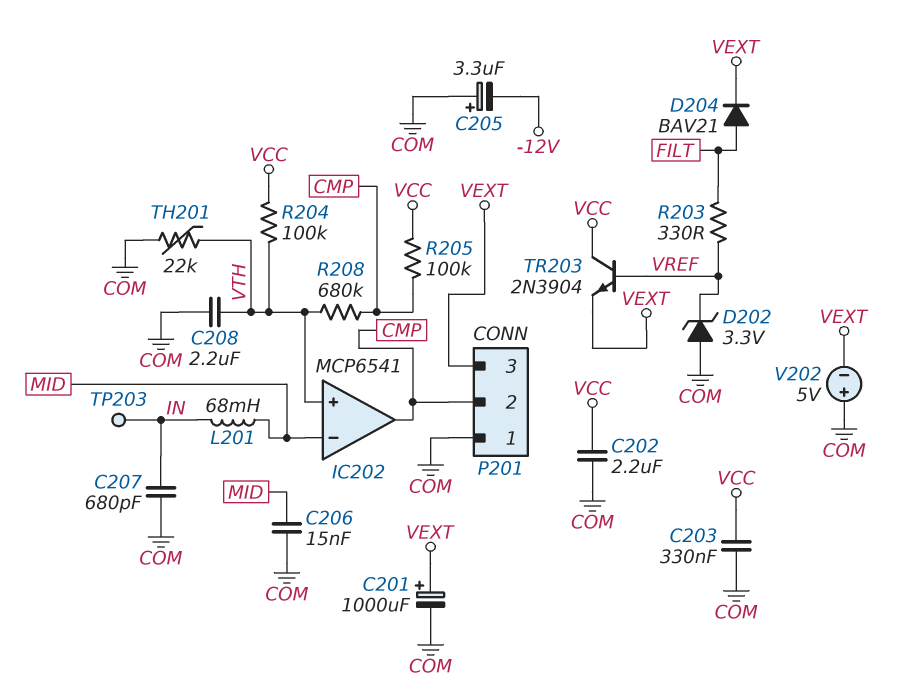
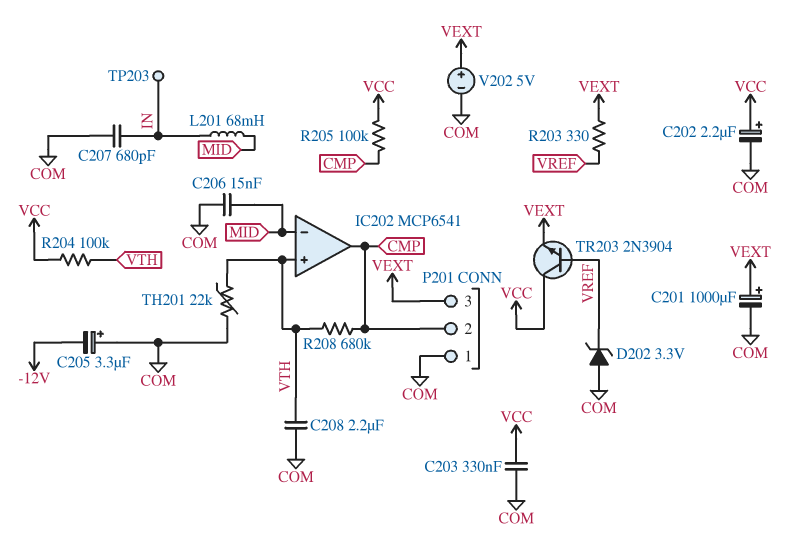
C202: 2.2uF (COM, VCC) -> 2.2uF (plus VCC, minus COM)
D204: diode BAV21 (A FILT, K VEXT) -> none
R203: 330 (FILT, VREF) -> 330 (VEXT, VREF)
V202: 5V (plus COM, minus VEXT) -> 5V (plus VEXT, minus COM)

